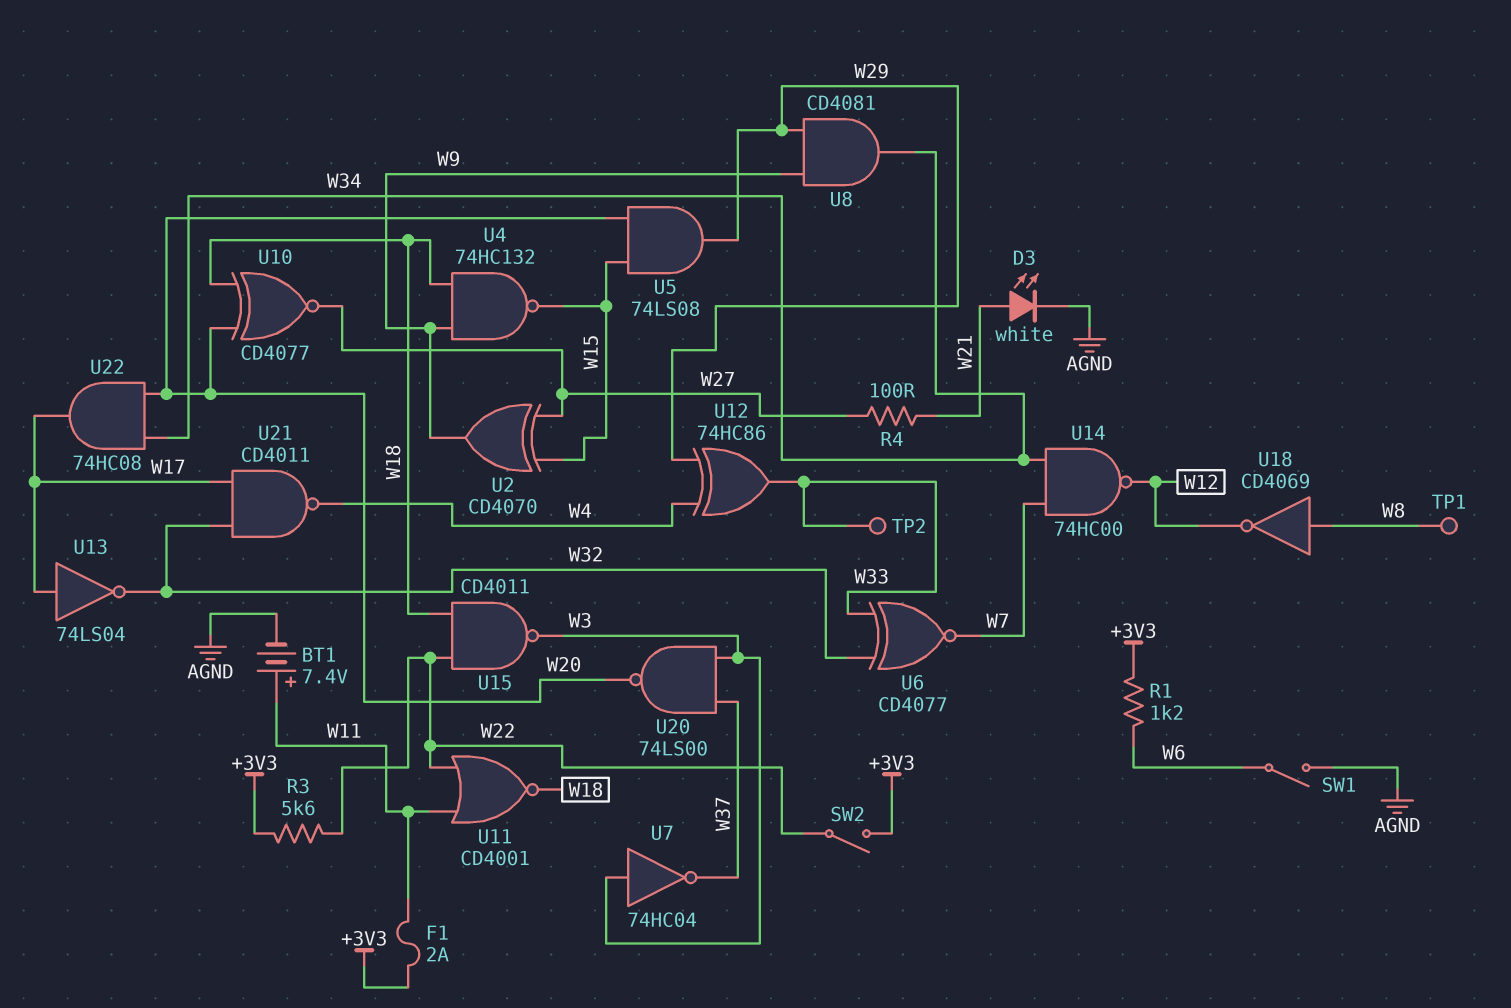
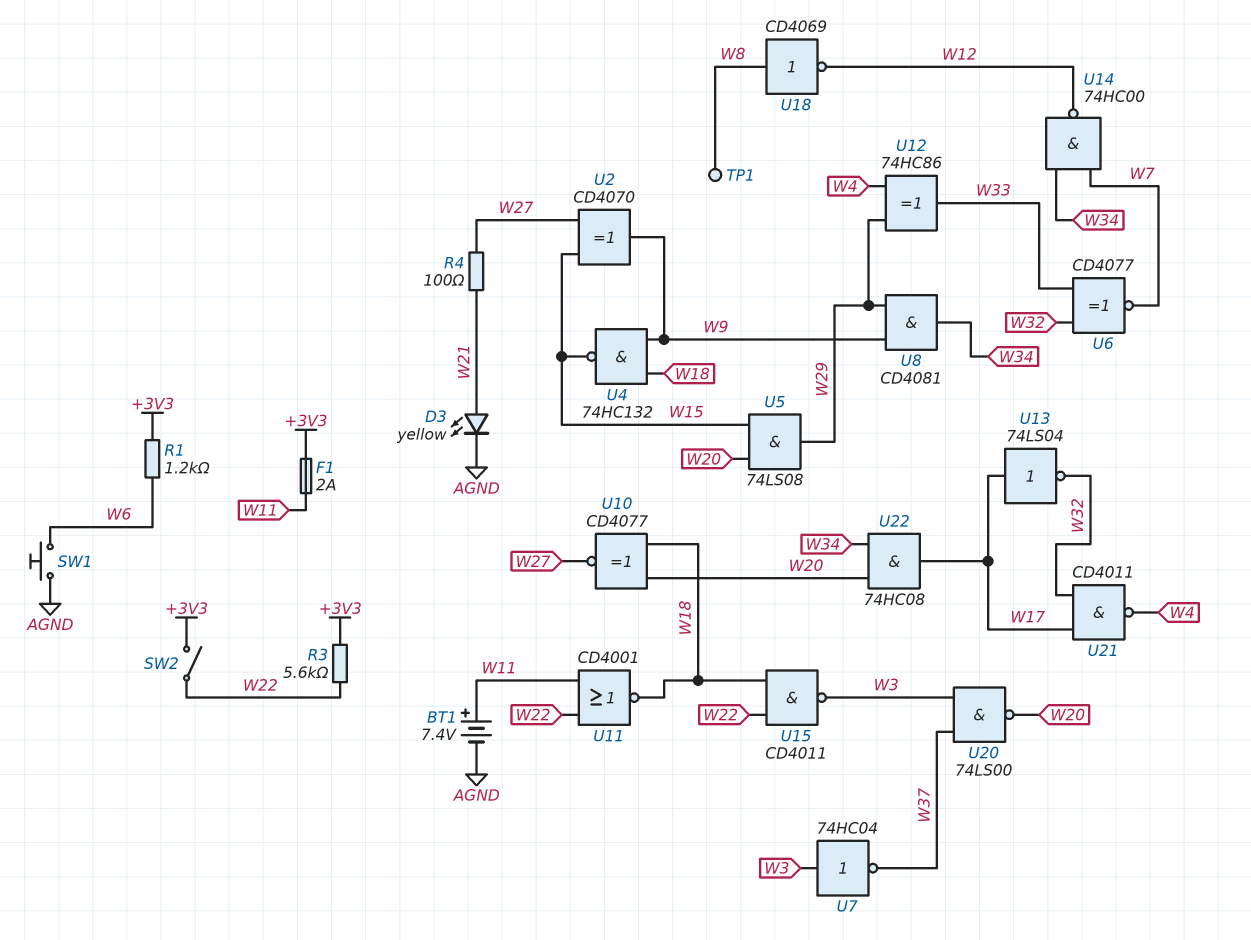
D3: LED white (A W21, K AGND) -> LED yellow (A W21, K AGND)
SW1: switch (AGND, W6) -> button (AGND, W6)
TP2: test point (W33) -> none

